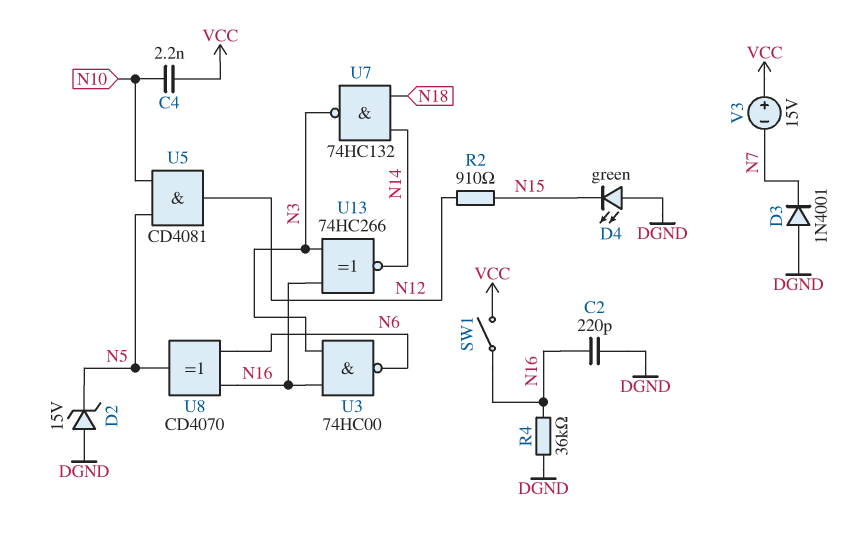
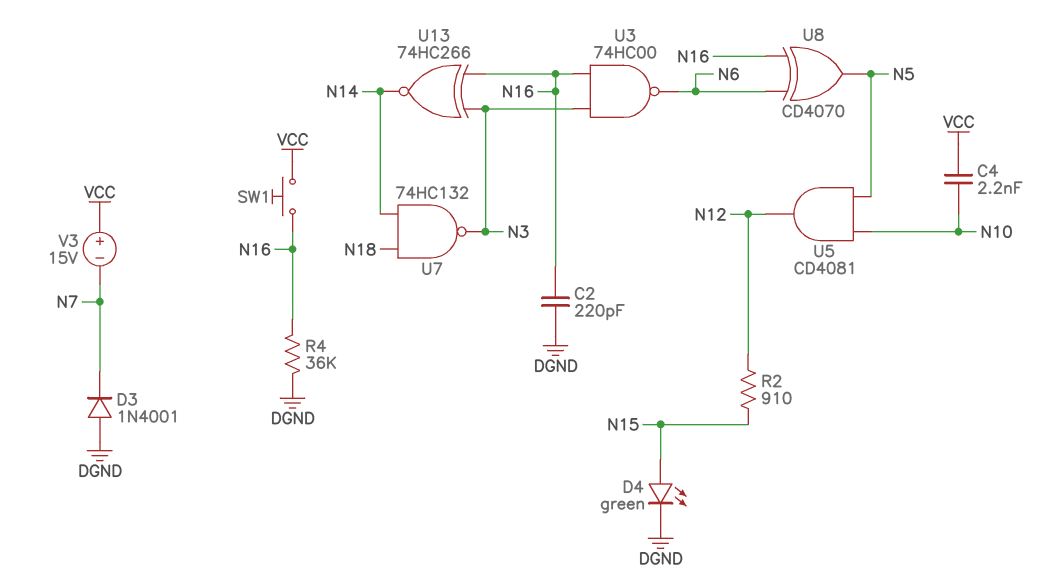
D2: zener 15V (A DGND, K N5) -> none
D4: LED green (A DGND, K N15) -> LED green (A N15, K DGND)
SW1: switch (N16, VCC) -> button (N16, VCC)

